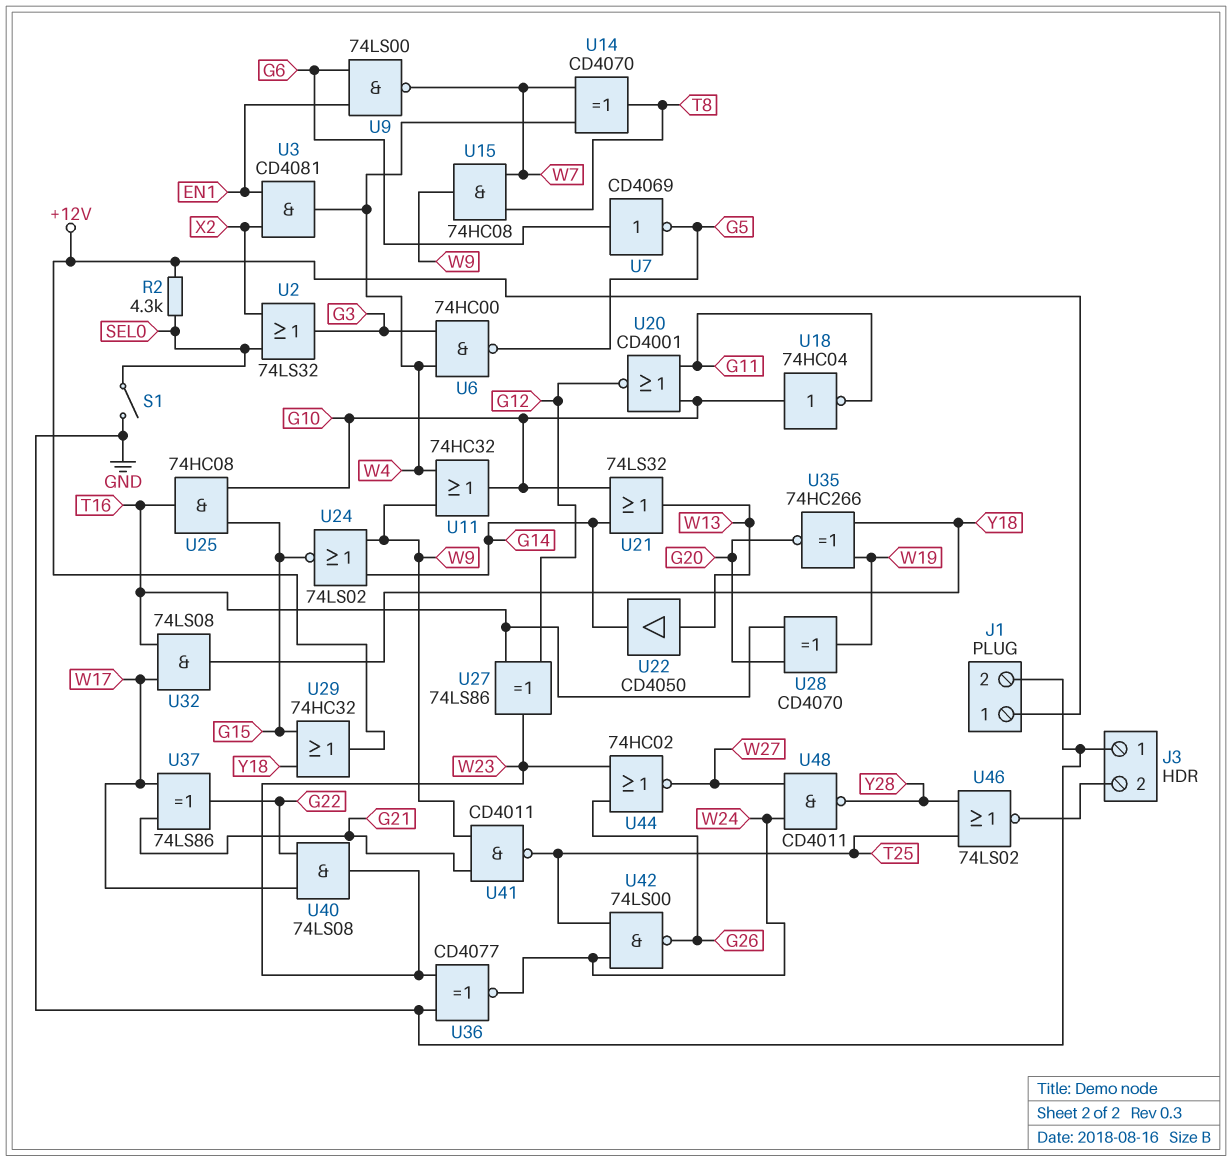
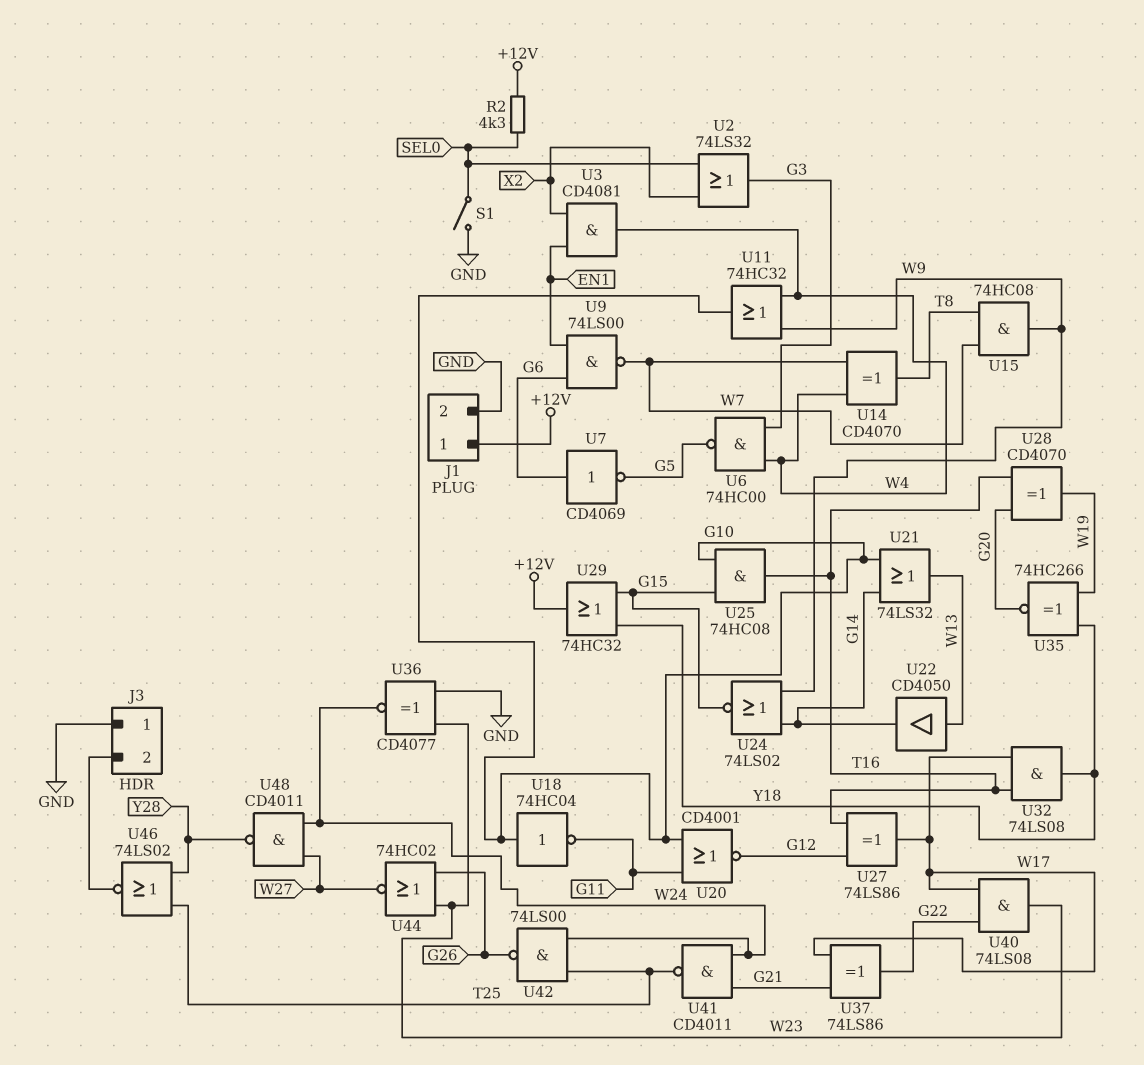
U27: XOR 74LS86 (in G12, in T16, out W23) -> XOR 74LS86 (in G12, in T16, out W17)
U41: NAND CD4011 (in G21, in W9, out T25) -> NAND CD4011 (in G21, in W24, out T25)

